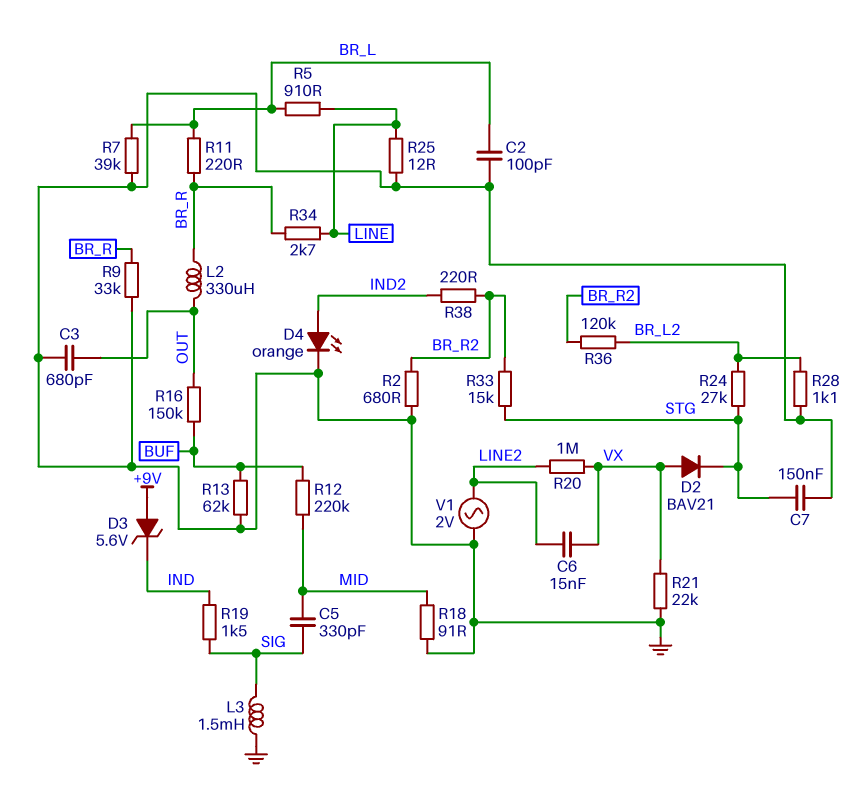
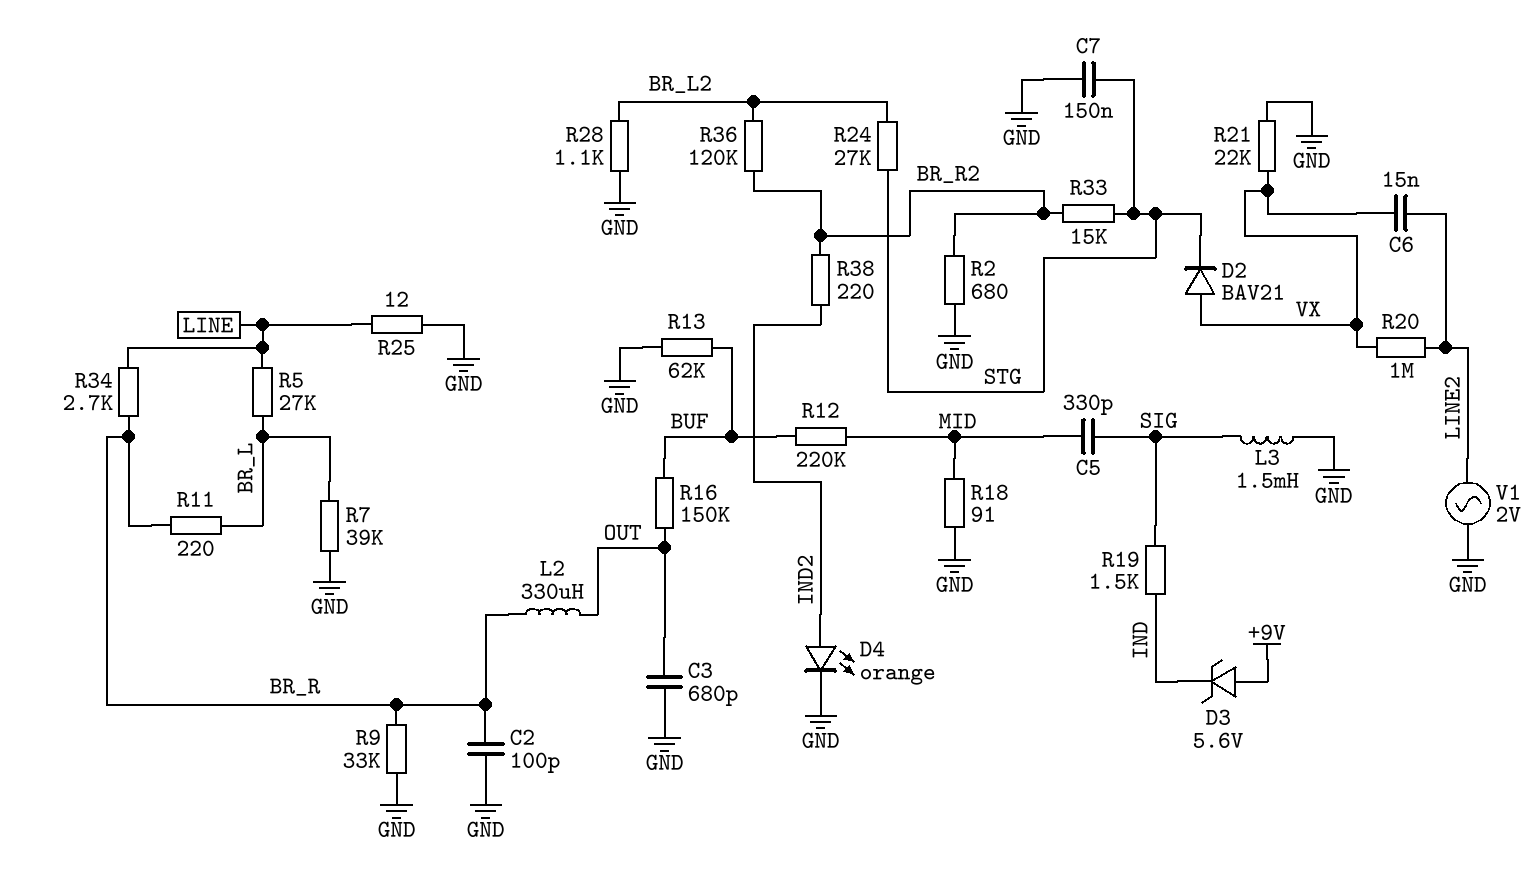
C2: 100pF (BR_L, GND) -> 100pF (BR_R, GND)
R5: 910 (BR_L, LINE) -> 27k (BR_L, LINE)

